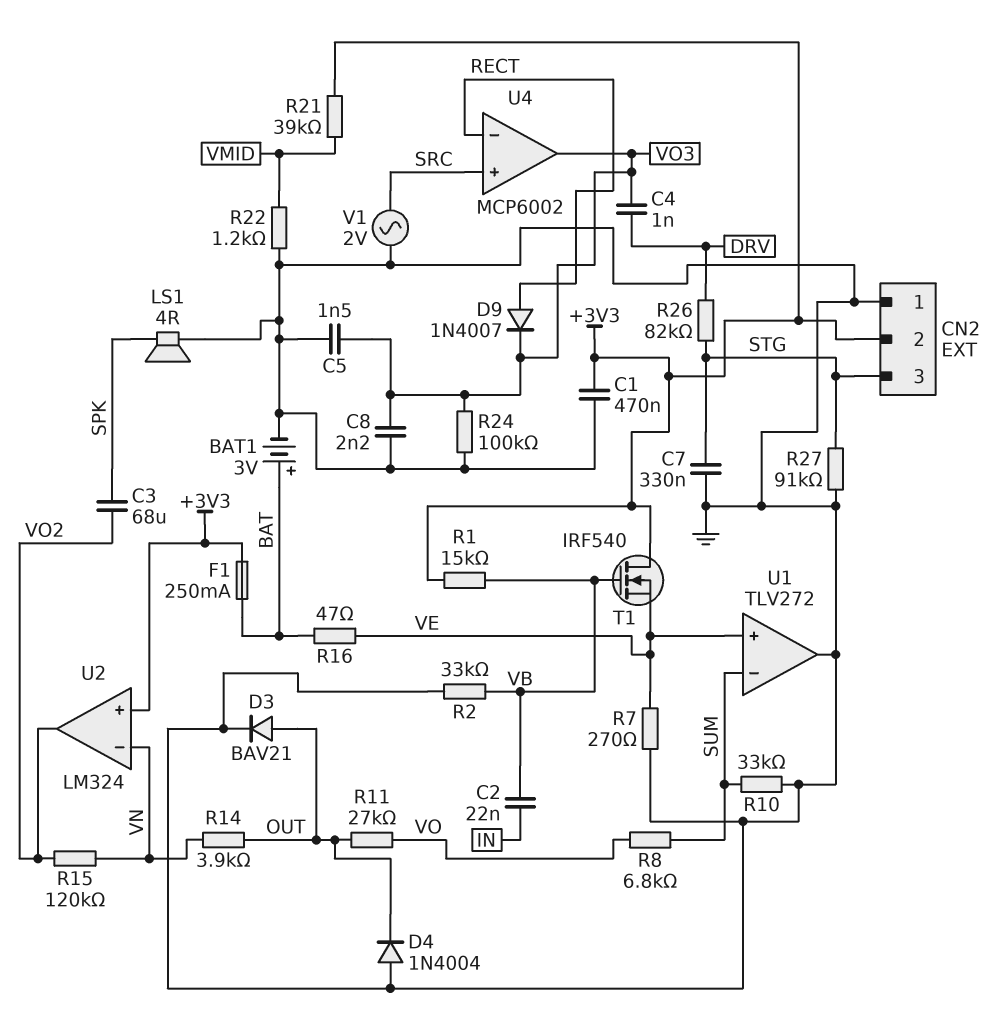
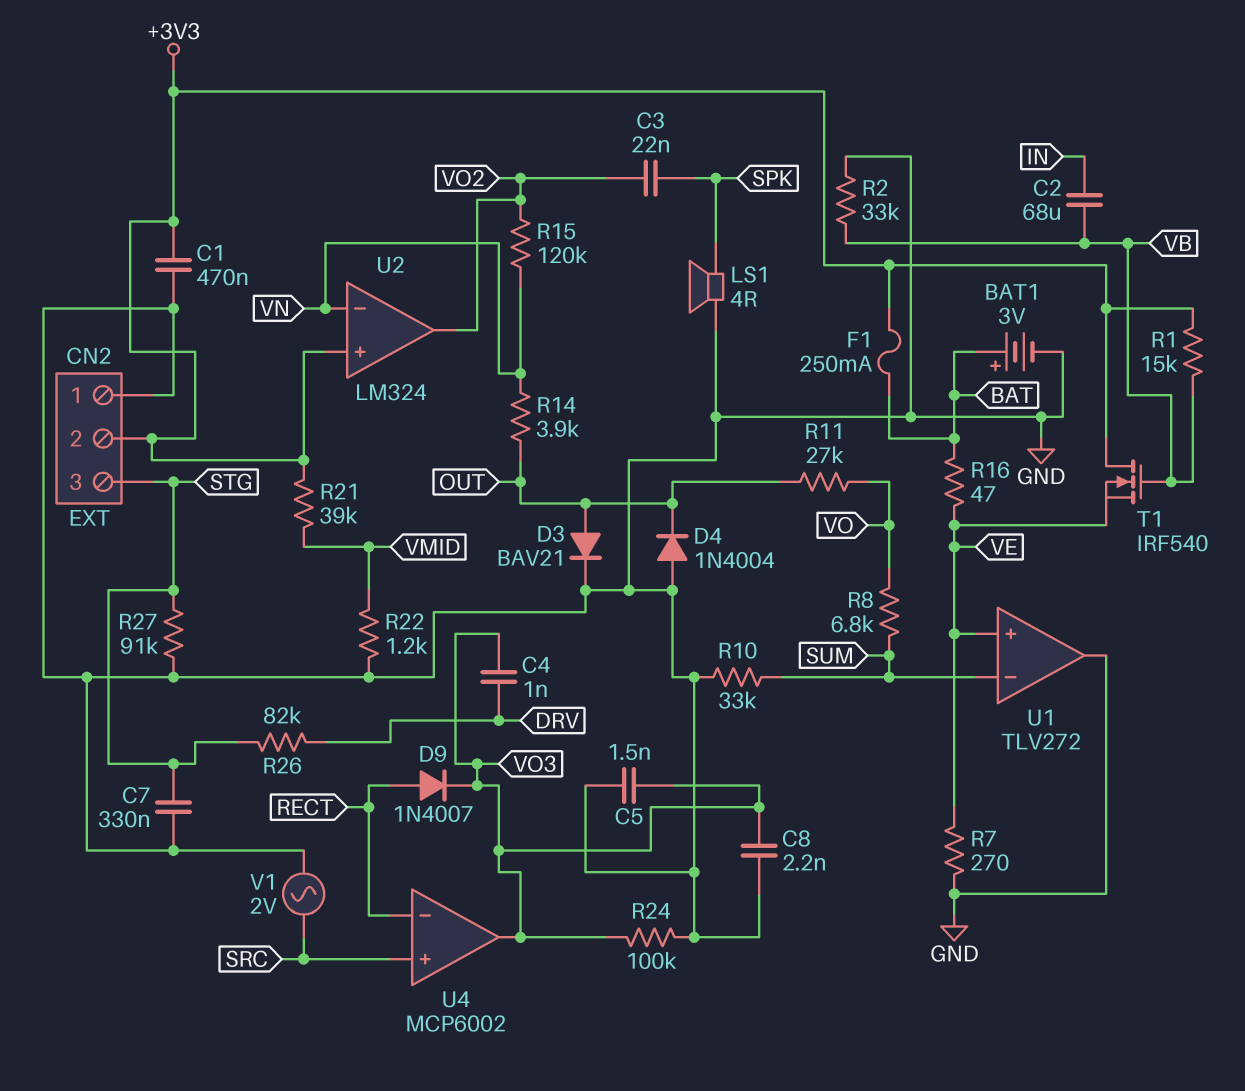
C2: 22nF (IN, VB) -> 68uF (IN, VB)
C3: 68uF (SPK, VO2) -> 22nF (SPK, VO2)

